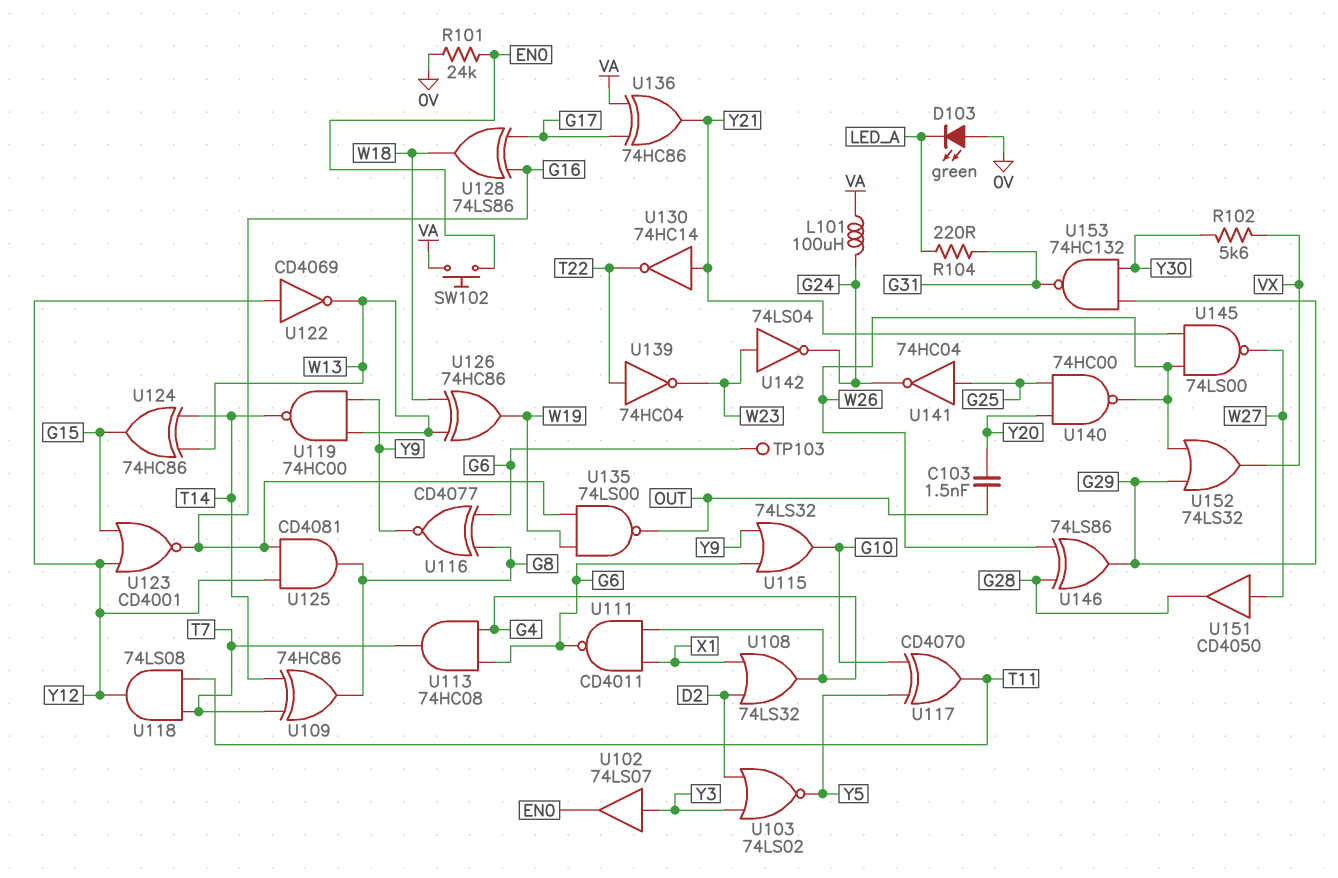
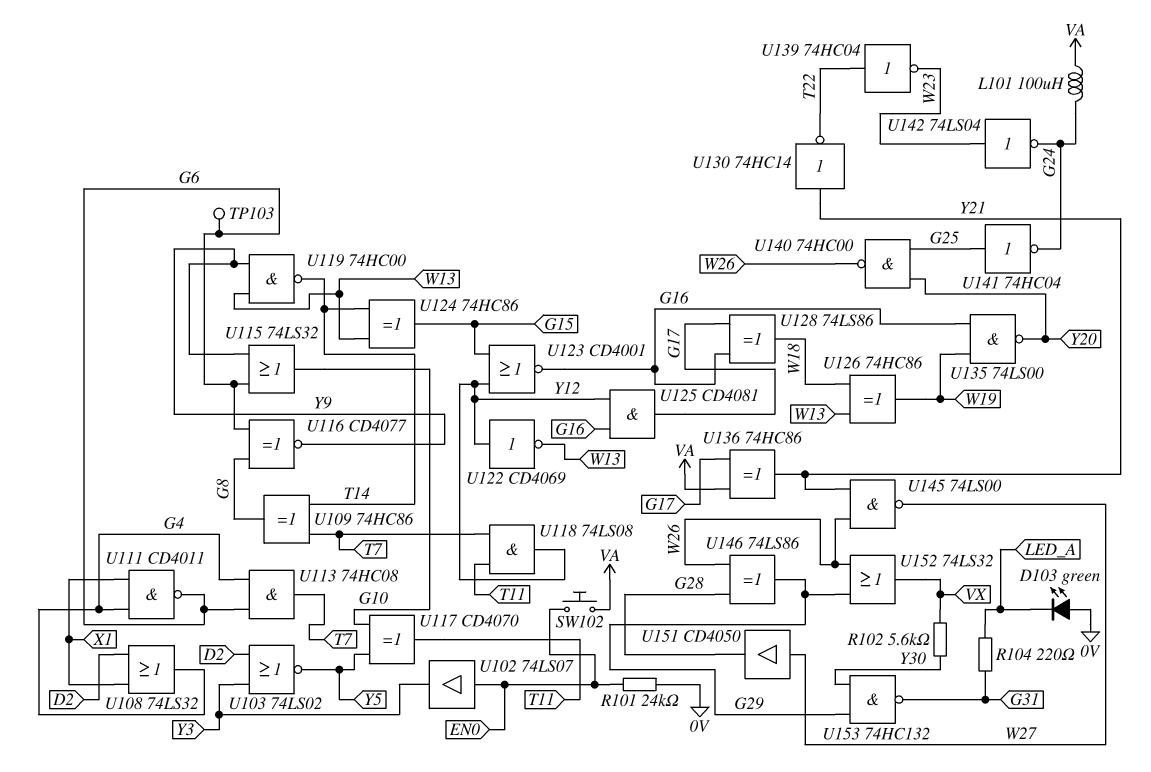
C103: 1.5nF (OUT, Y20) -> none
U102: buffer 74LS07 (in Y3, out EN0) -> buffer 74LS07 (in EN0, out Y3)
U125: AND CD4081 (in G16, in Y12, out G8) -> AND CD4081 (in G16, in Y12, out G17)
U135: NAND 74LS00 (in G16, in W19, out OUT) -> NAND 74LS00 (in G16, in W19, out Y20)

